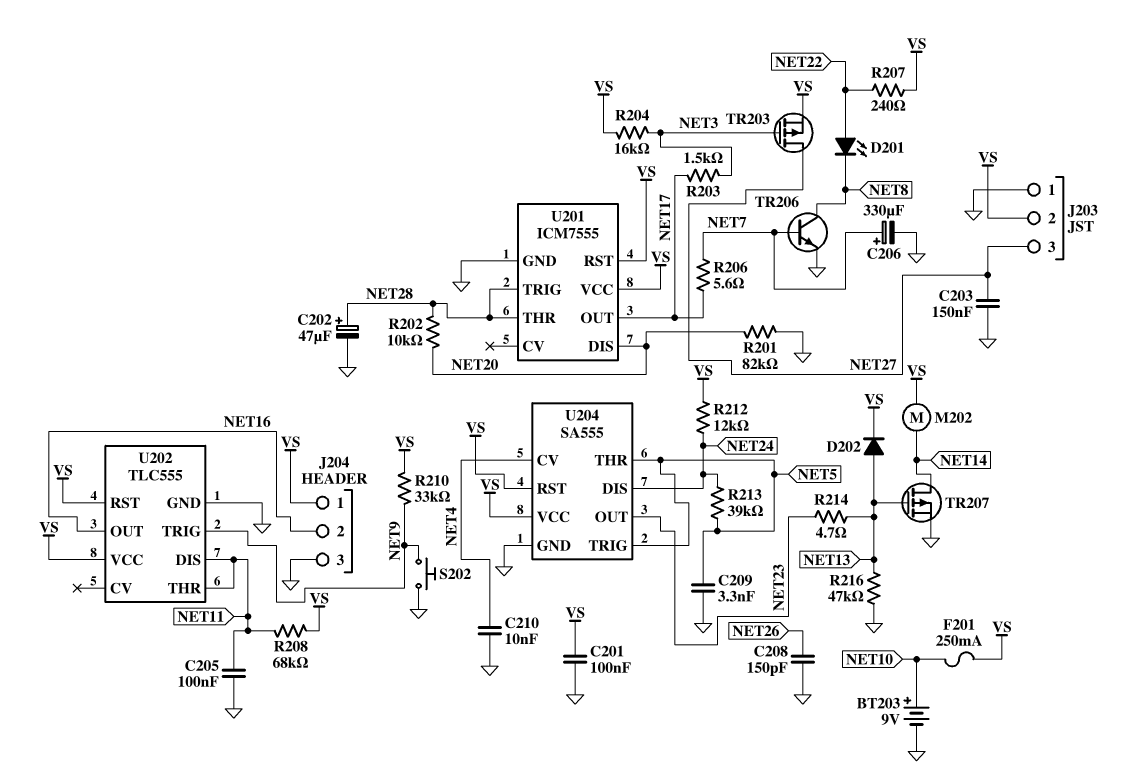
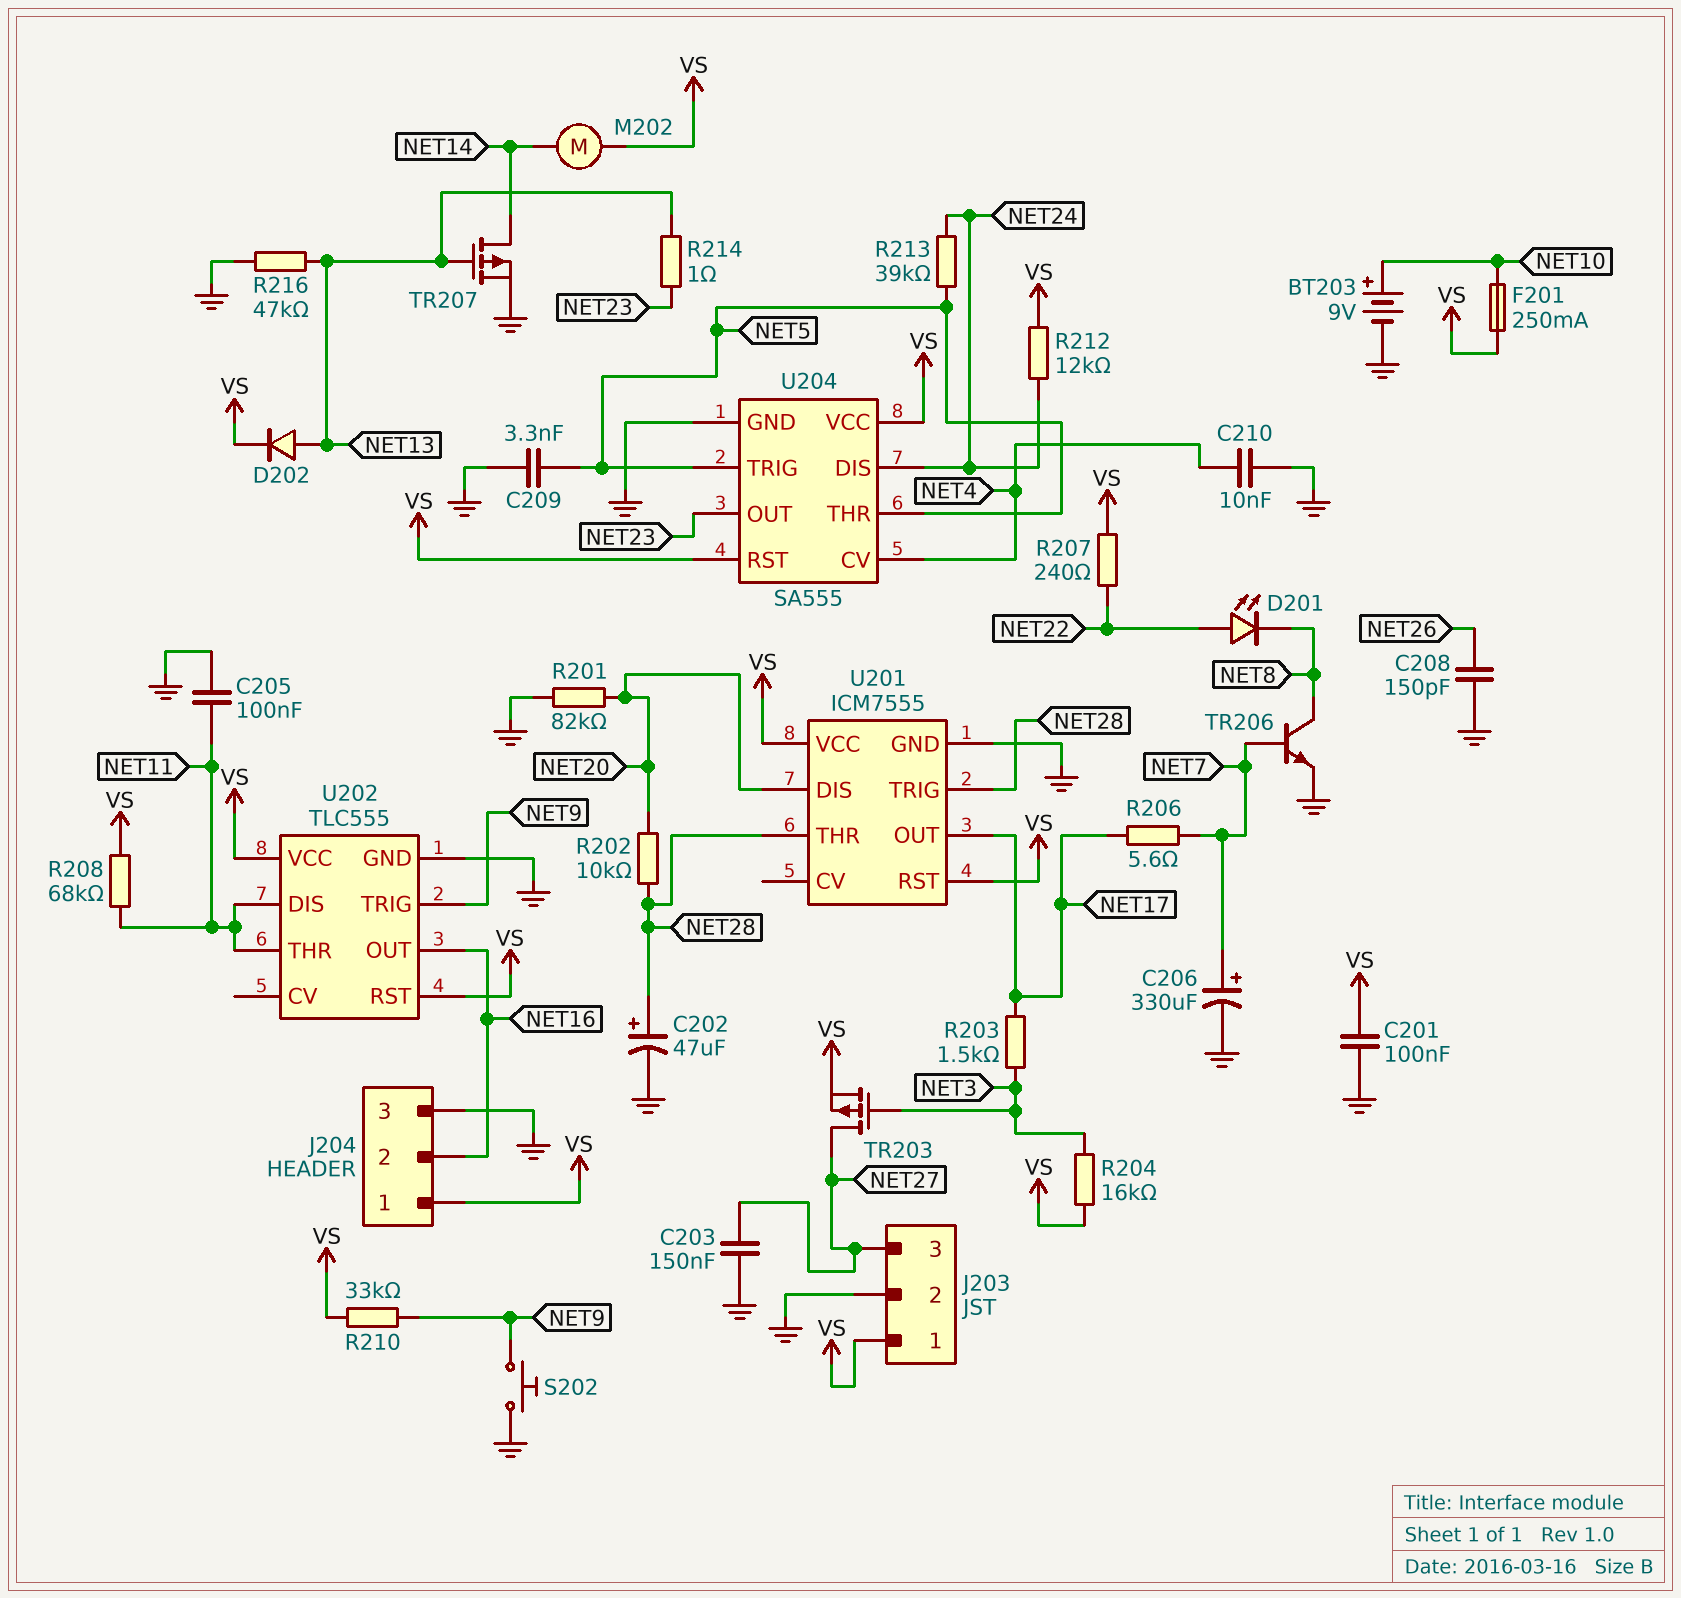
J203 pin 1: GND -> VS
J203 pin 2: VS -> GND
R214: 4.7 (NET13, NET23) -> 1 (NET13, NET23)

